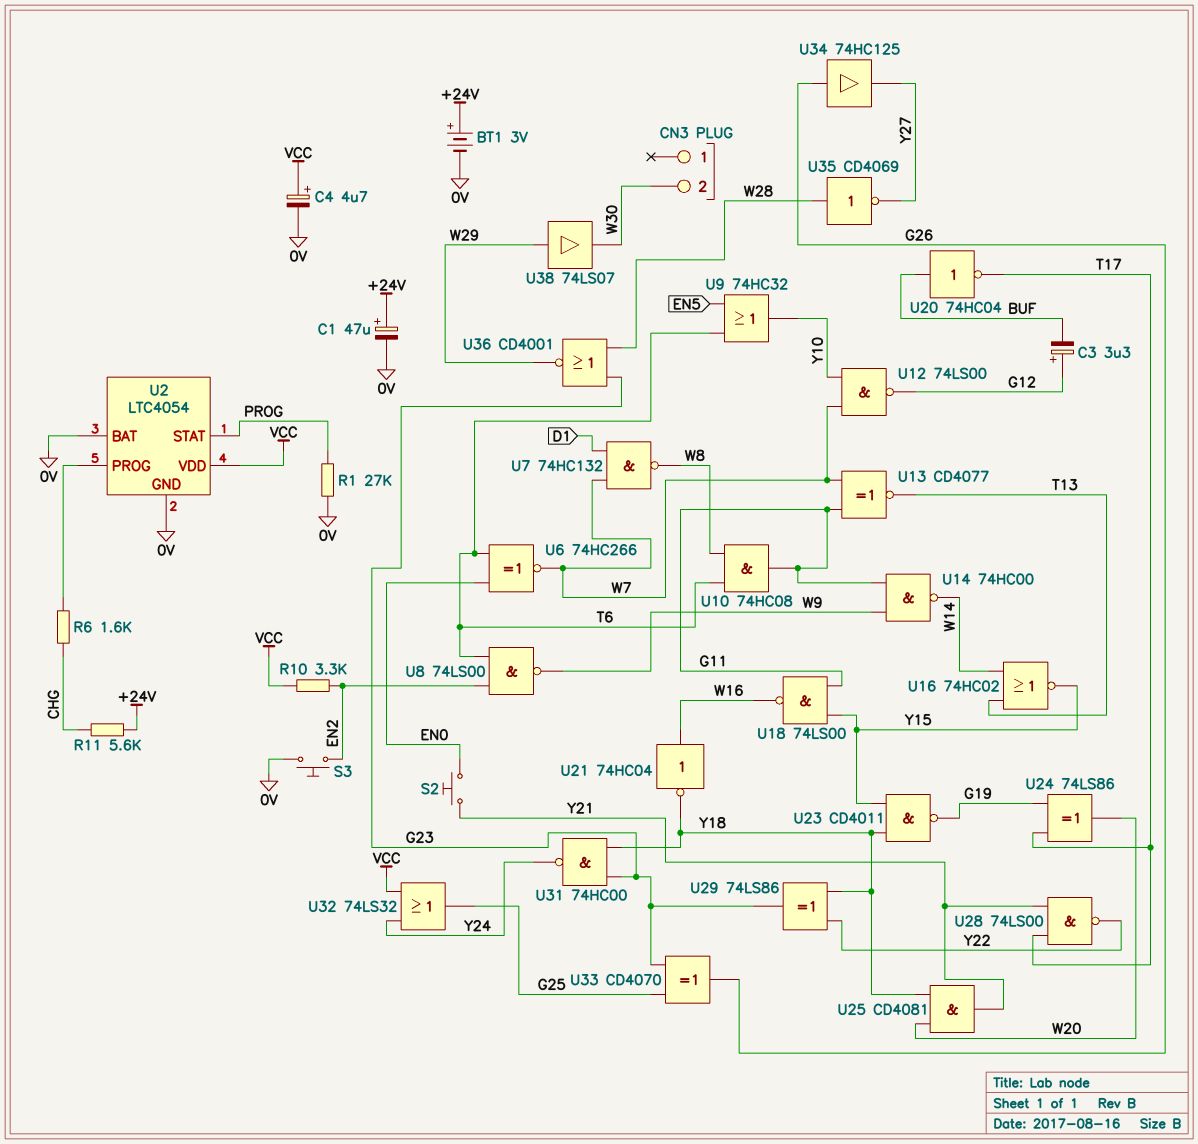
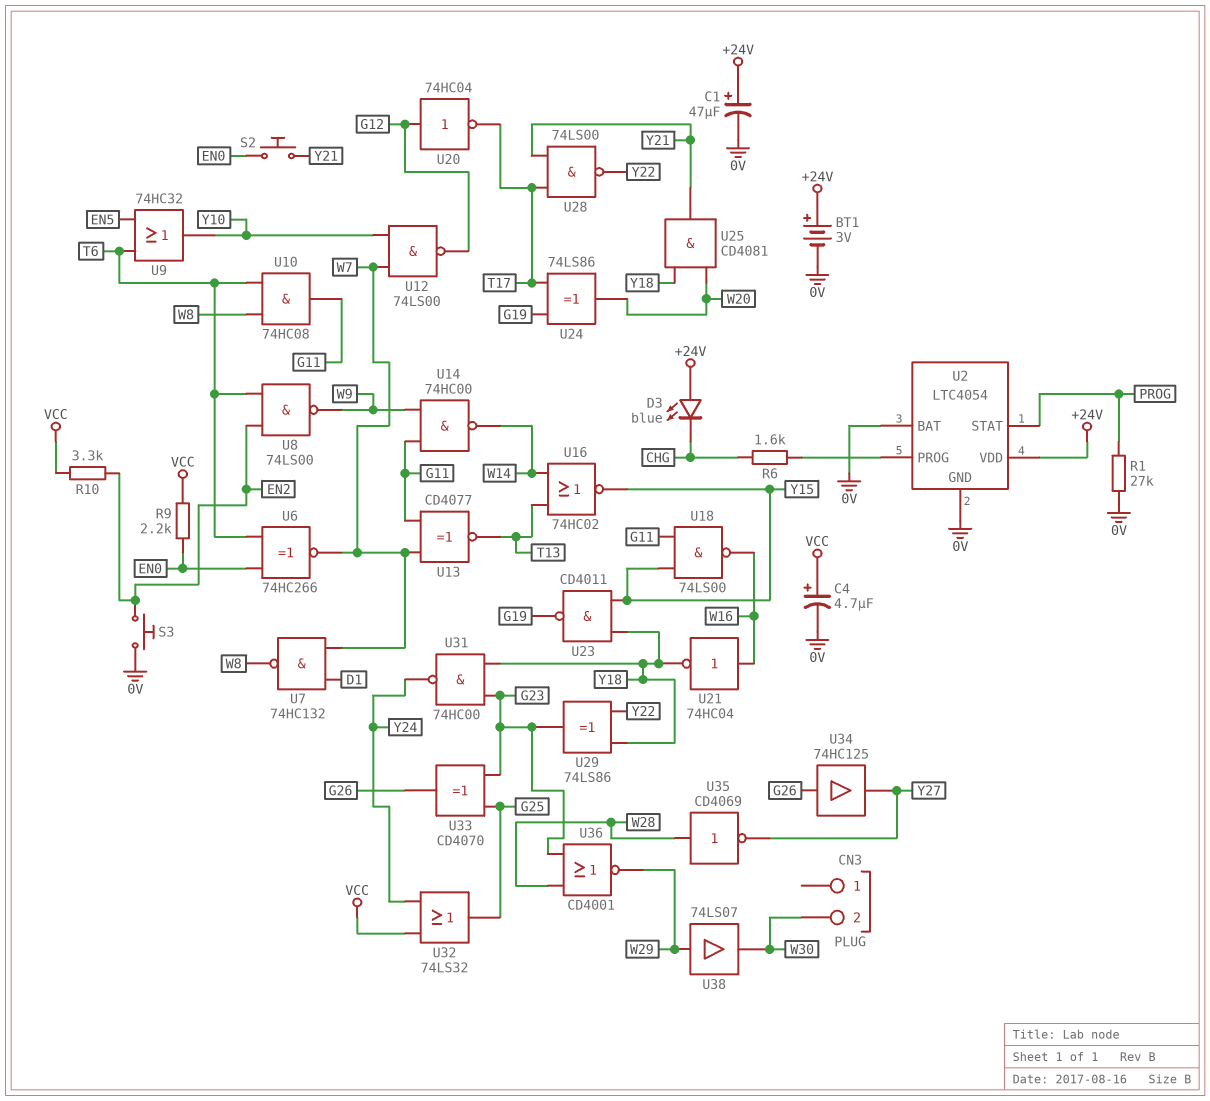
C3: 3.3uF (plus G12, minus BUF) -> none
D3: none -> LED blue (A +24V, K CHG)
R9: none -> 2.2k (EN0, VCC)
R11: 5.6k (+24V, CHG) -> none
U2 pin VDD: VCC -> +24V
U20: NOT 74HC04 (in BUF, out T17) -> NOT 74HC04 (in G12, out T17)

